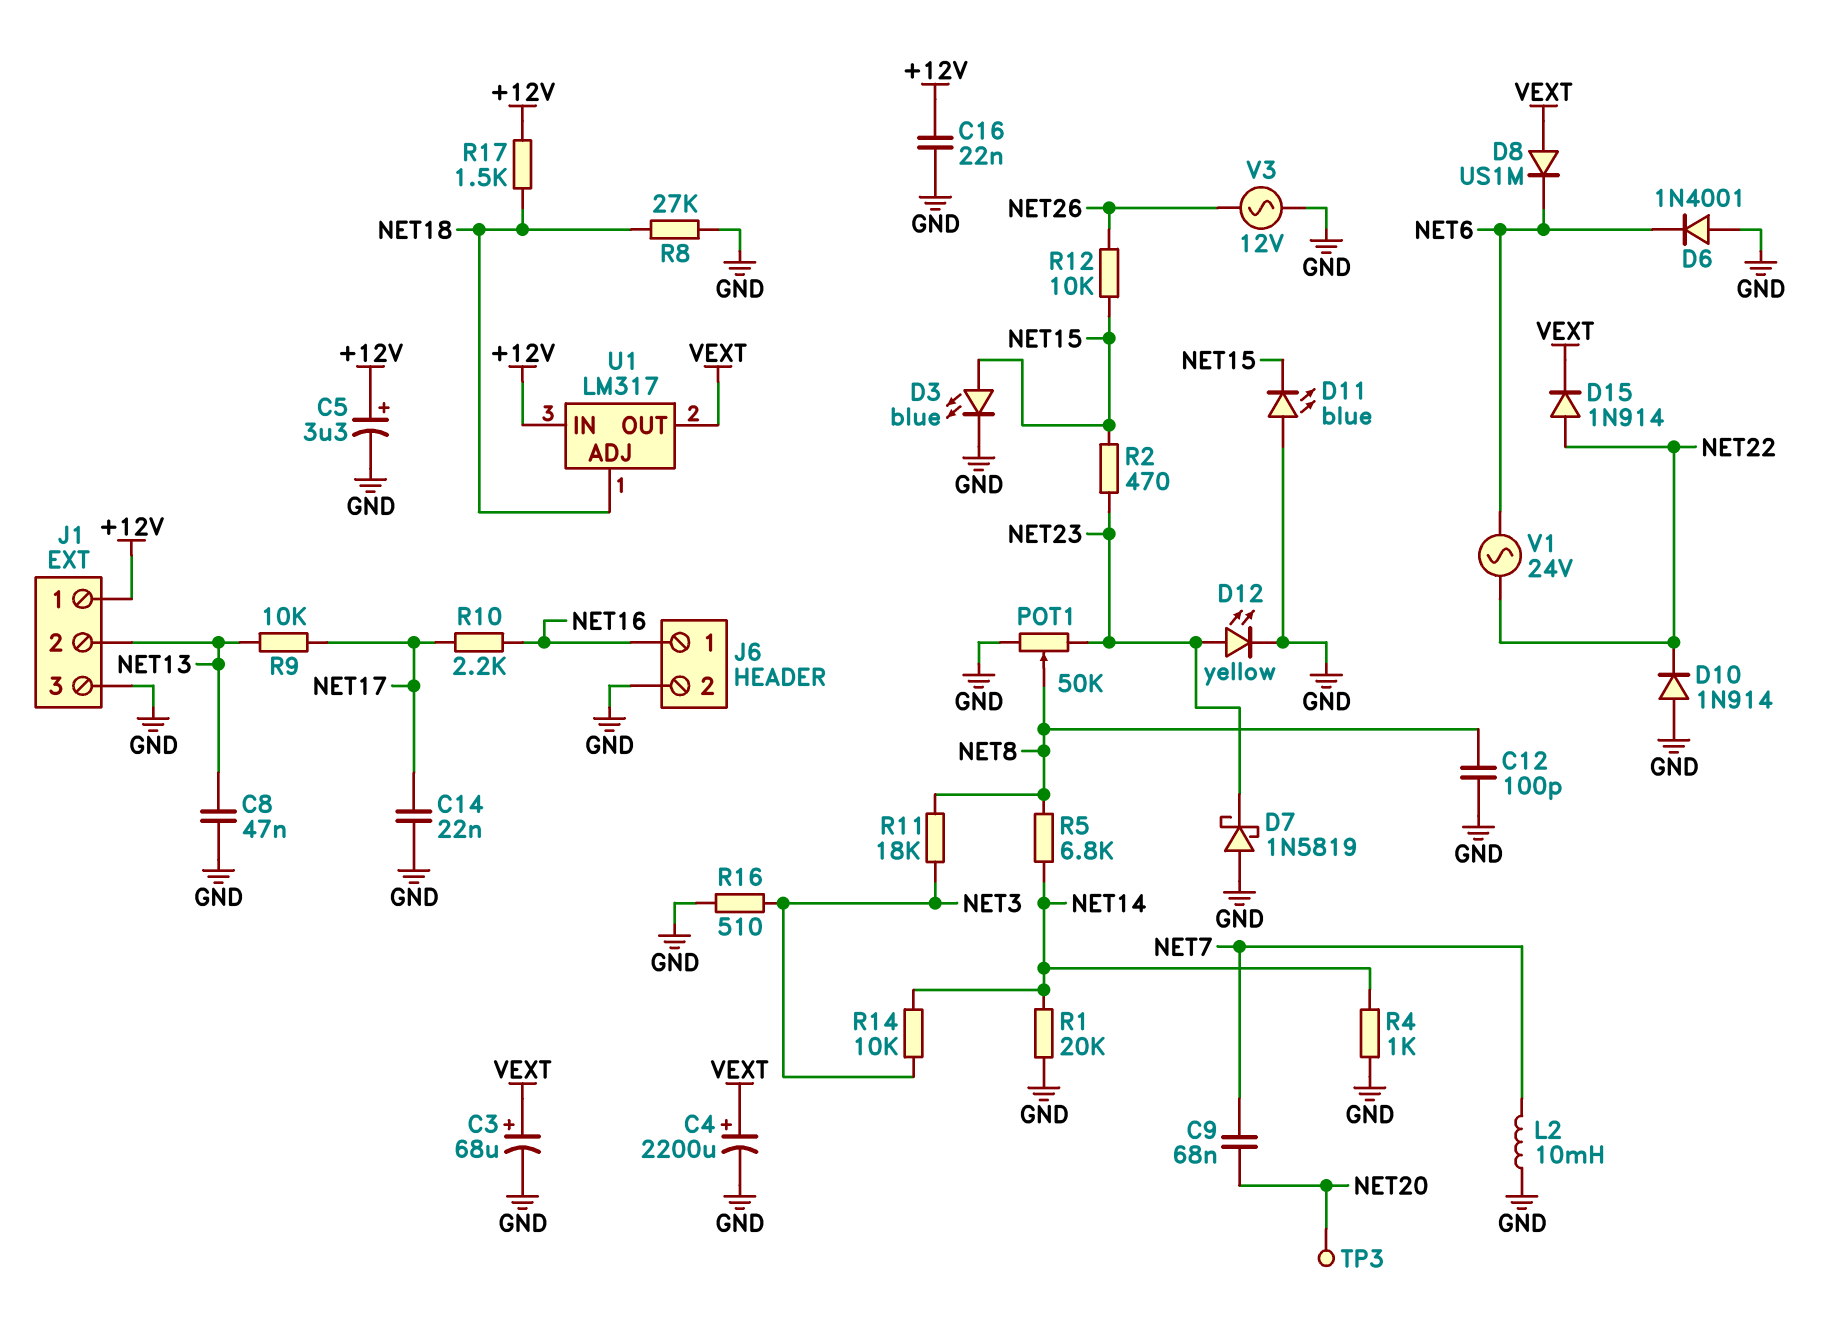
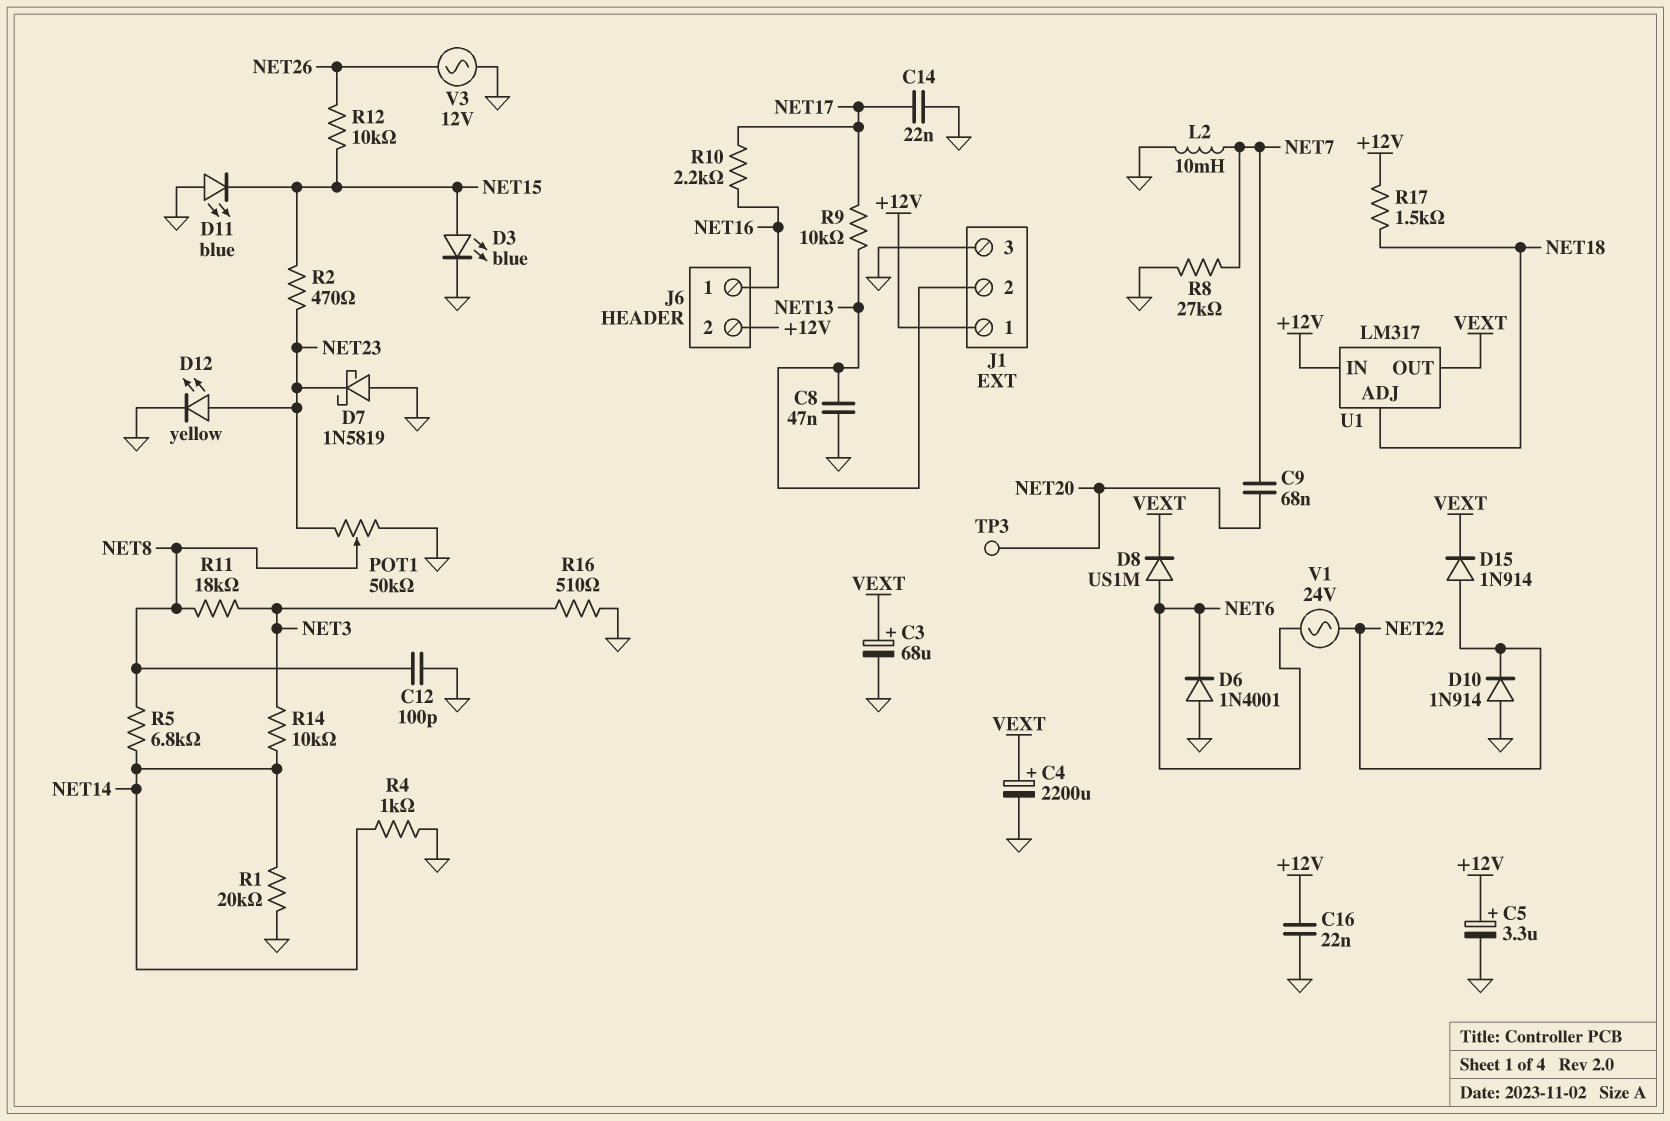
D8: diode US1M (A VEXT, K NET6) -> diode US1M (A NET6, K VEXT)
J6 pin 2: GND -> +12V
R8: 27k (GND, NET18) -> 27k (GND, NET7)

